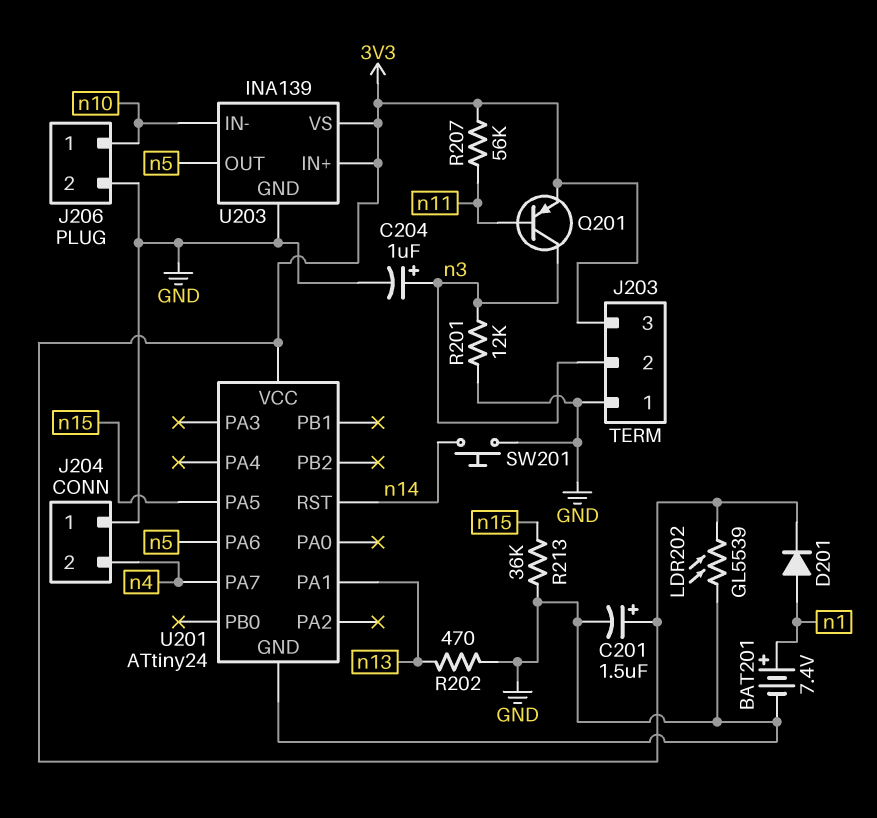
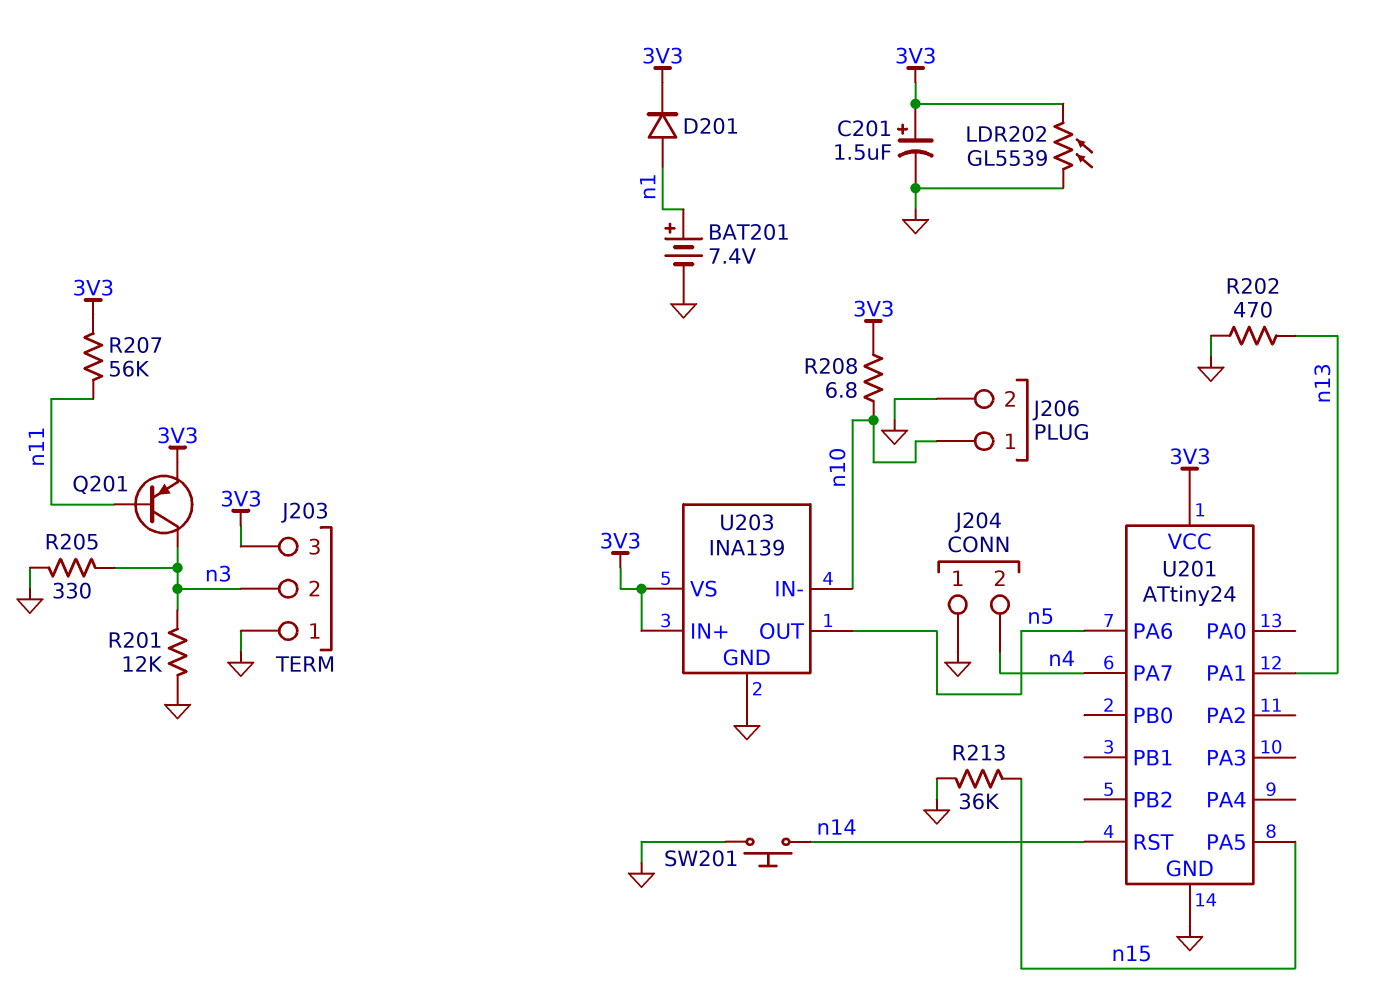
C204: 1uF (plus n3, minus GND) -> none
R205: none -> 330 (GND, n3)
R208: none -> 6.8 (3V3, n10)

